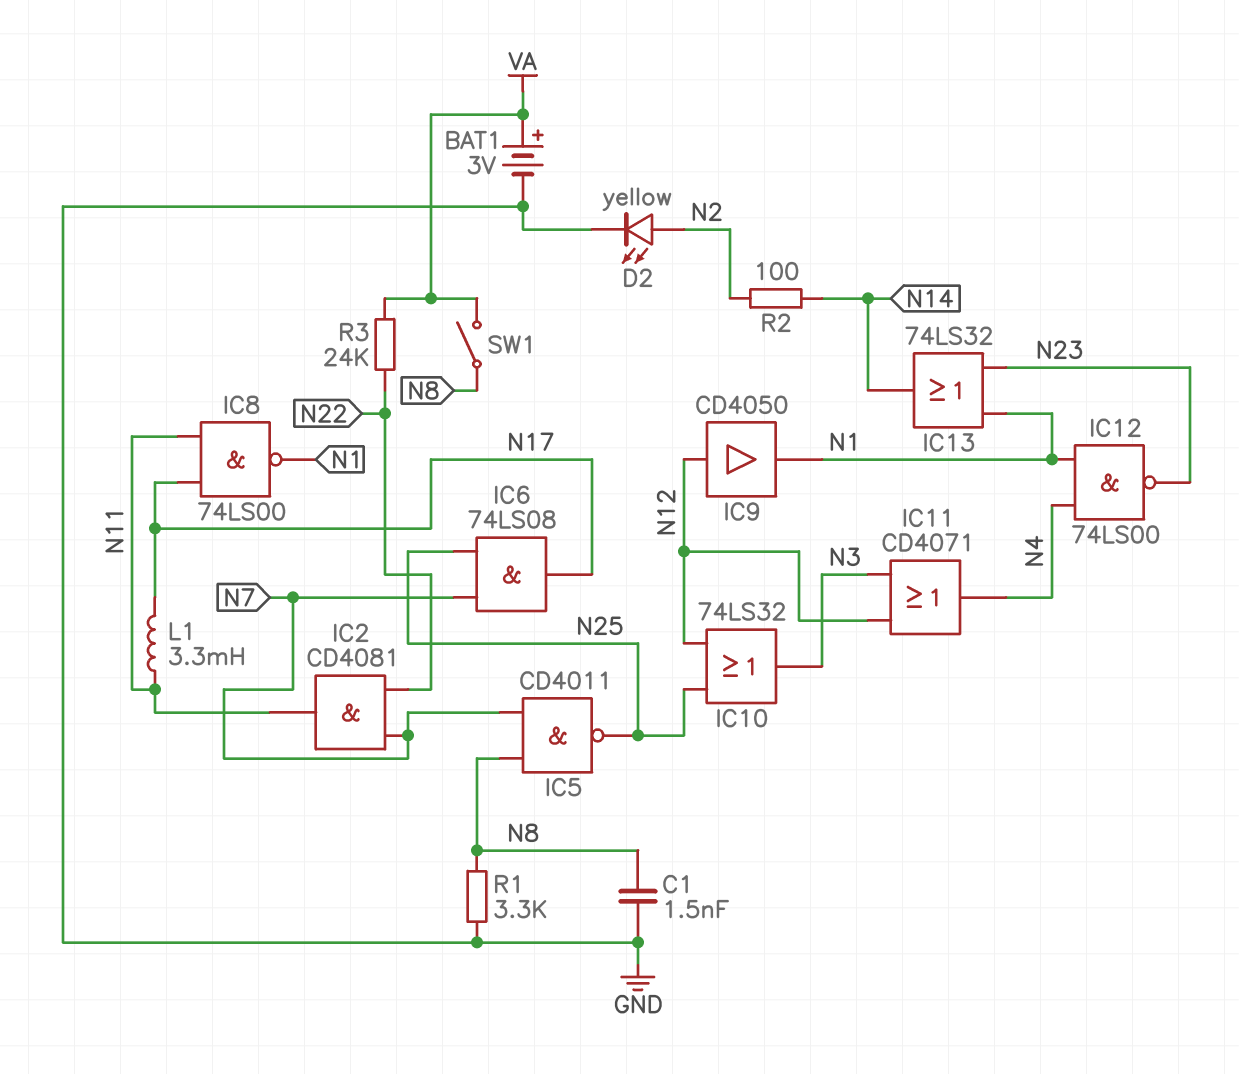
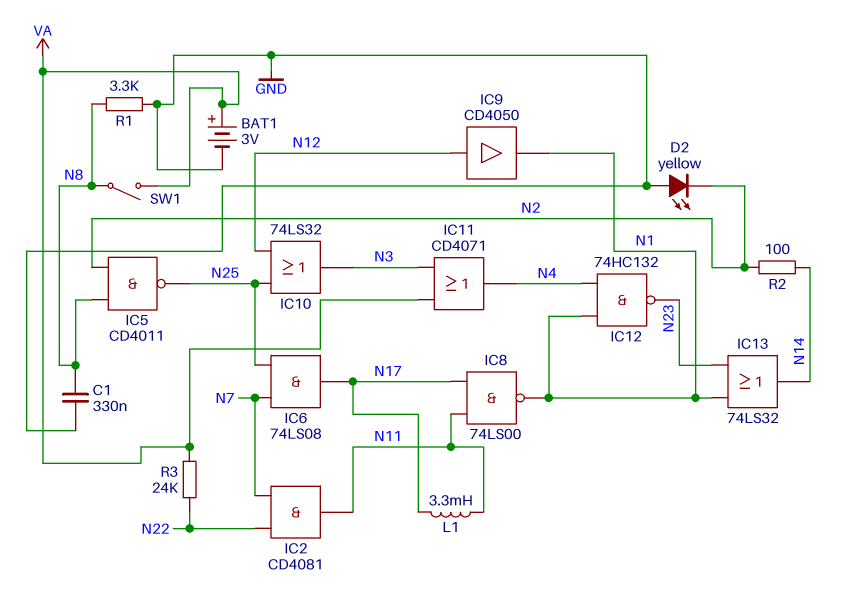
C1: 1.5nF (GND, N8) -> 330nF (GND, N8)
D2: LED yellow (A N2, K GND) -> LED yellow (A GND, K N2)
IC5: NAND CD4011 (in N7, in N8, out N25) -> NAND CD4011 (in N2, in N8, out N25)
IC11: OR CD4071 (in N3, in N12, out N4) -> OR CD4071 (in N3, in VA, out N4)
IC12: NAND 74LS00 (in N1, in N4, out N23) -> NAND 74HC132 (in N1, in N4, out N23)

